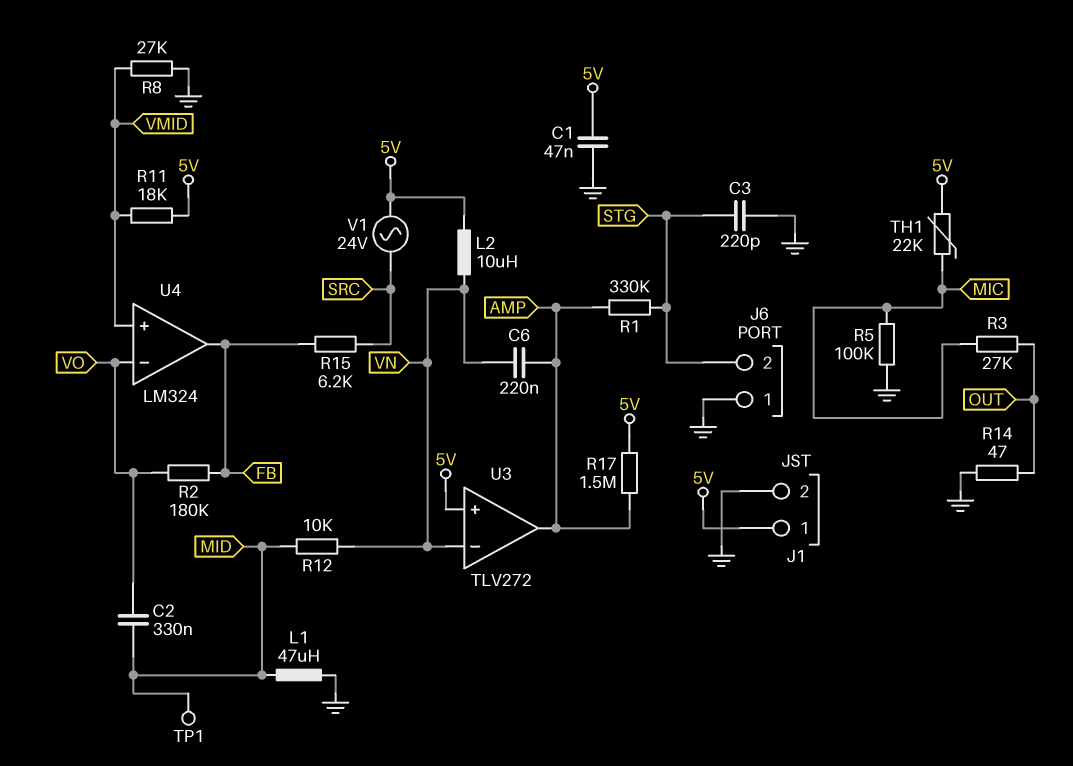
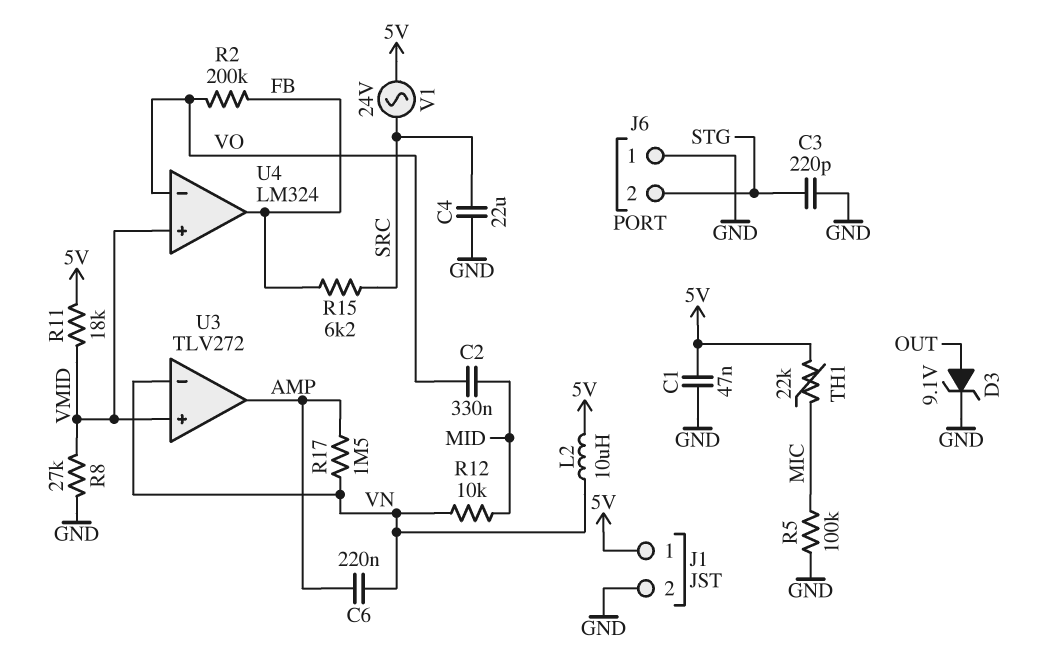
C4: none -> 22uF (GND, SRC)
D3: none -> zener 9.1V (A OUT, K GND)
L1: 47uH (GND, MID) -> none
R1: 330k (AMP, STG) -> none
R2: 180k (FB, VO) -> 200k (FB, VO)
R3: 27k (MIC, OUT) -> none
R14: 47 (GND, OUT) -> none
R17: 1.5M (5V, AMP) -> 1.5M (AMP, VN)
TP1: test point (MID) -> none
U3 pin in+: 5V -> VMID

